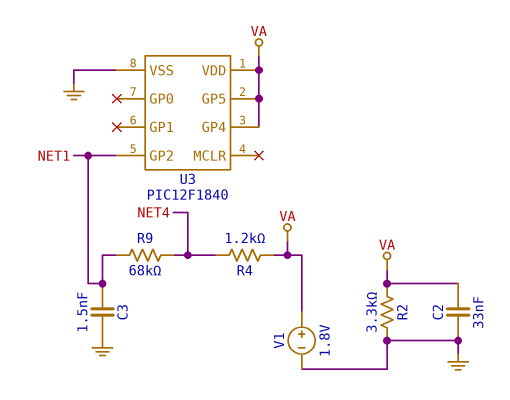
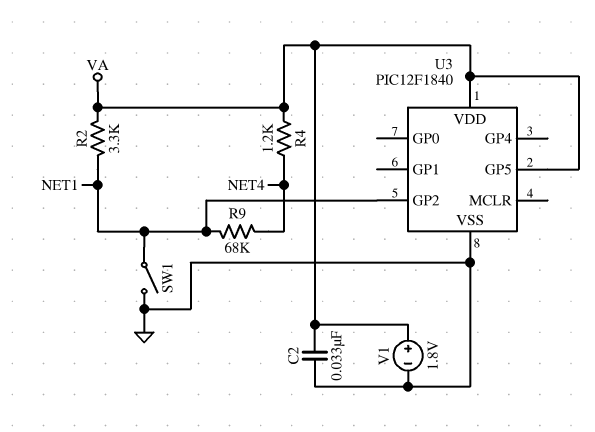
C3: 1.5nF (GND, NET1) -> none
R2: 3.3k (GND, VA) -> 3.3k (NET1, VA)
SW1: none -> switch (GND, NET1)
U3 pin GP4: VA -> none

